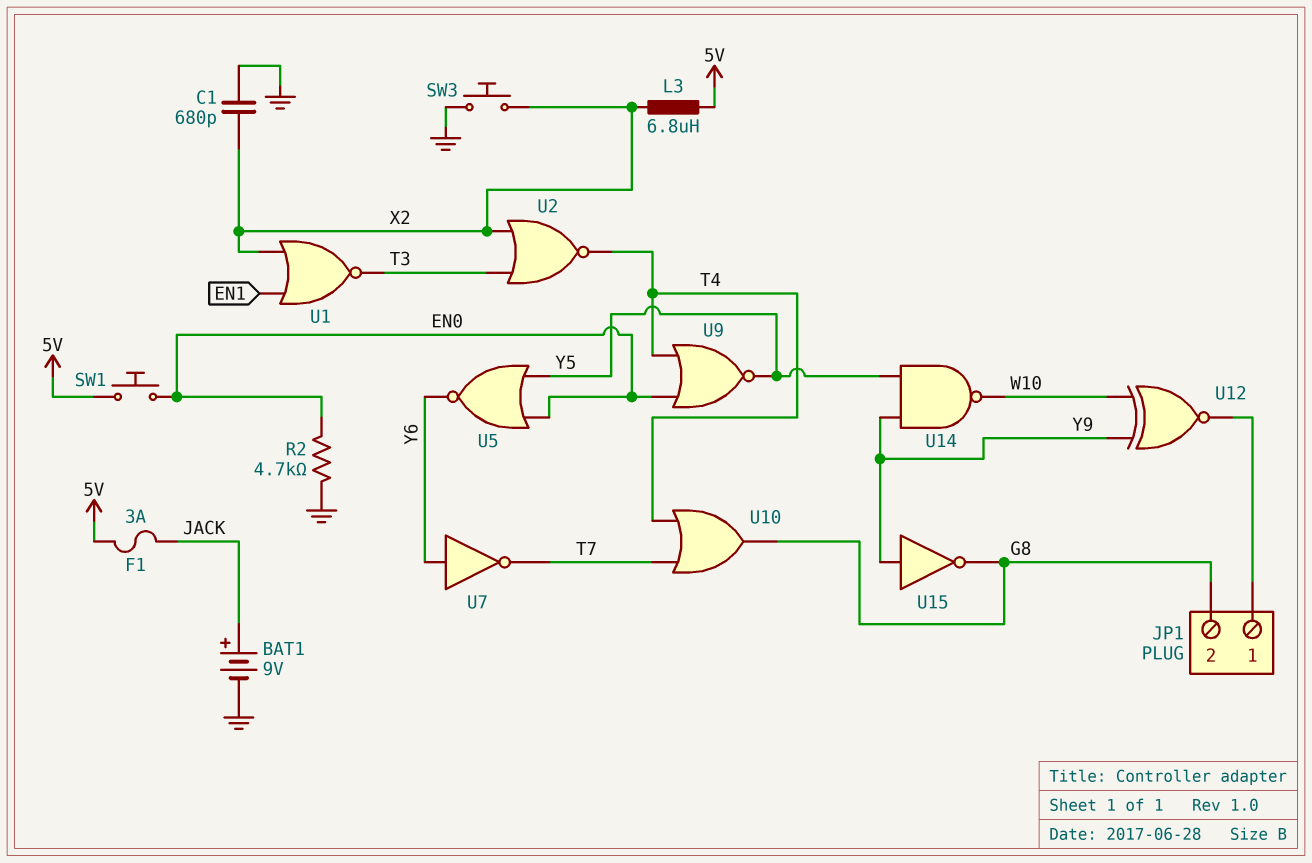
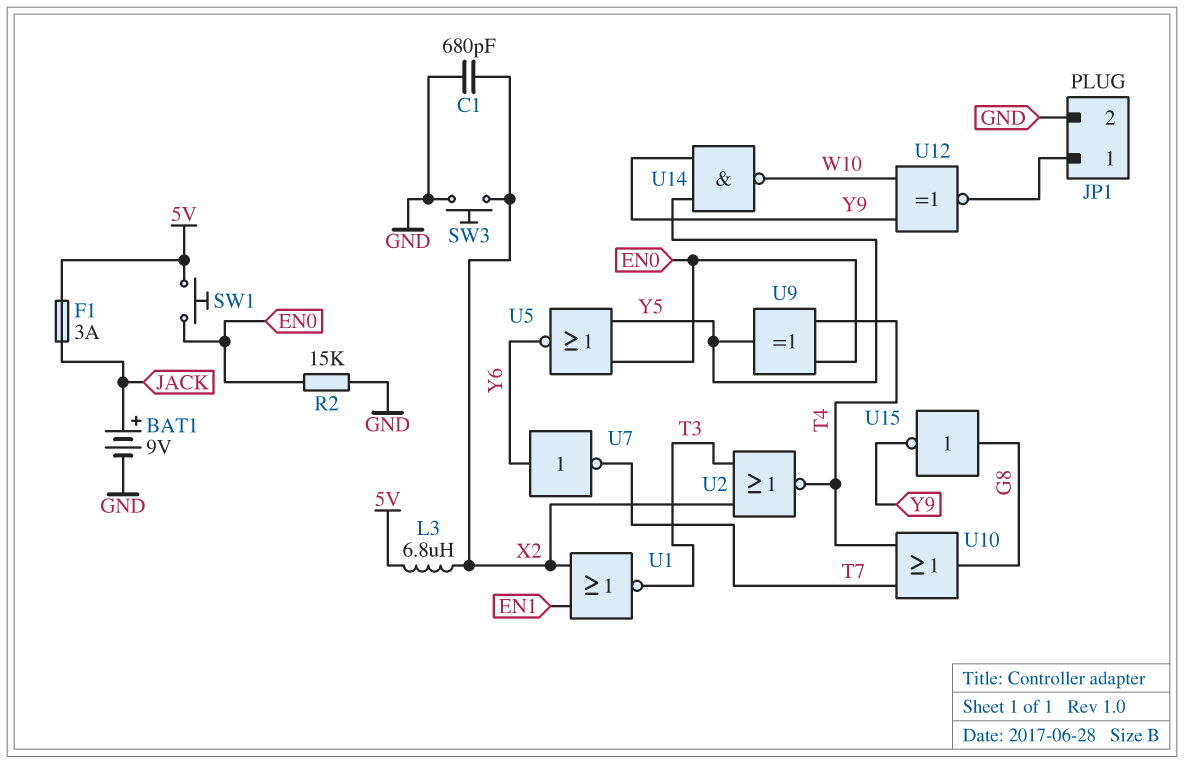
JP1 pin 2: G8 -> GND
R2: 4.7k (EN0, GND) -> 15k (EN0, GND)
U9: NOR (in EN0, in T4, out Y5) -> XOR (in EN0, in T4, out Y5)
U15: NOT (in Y9, out G8) -> NOT (in G8, out Y9)

